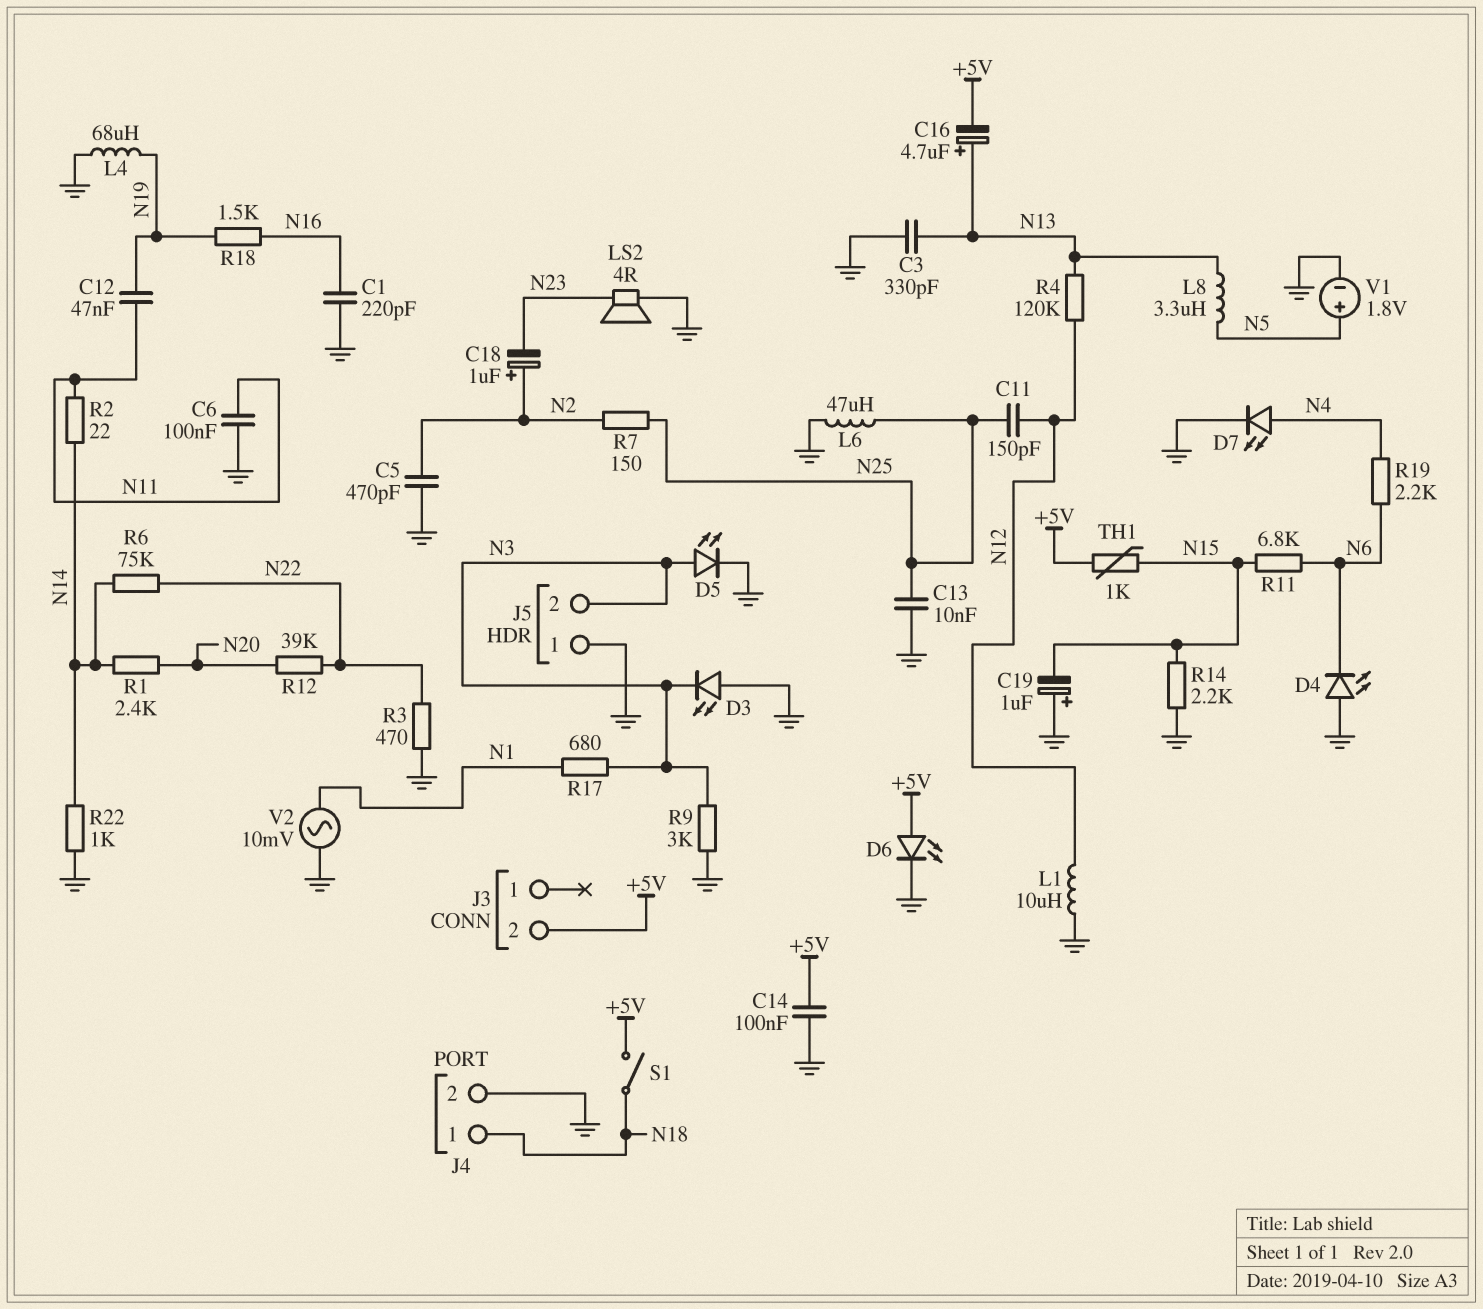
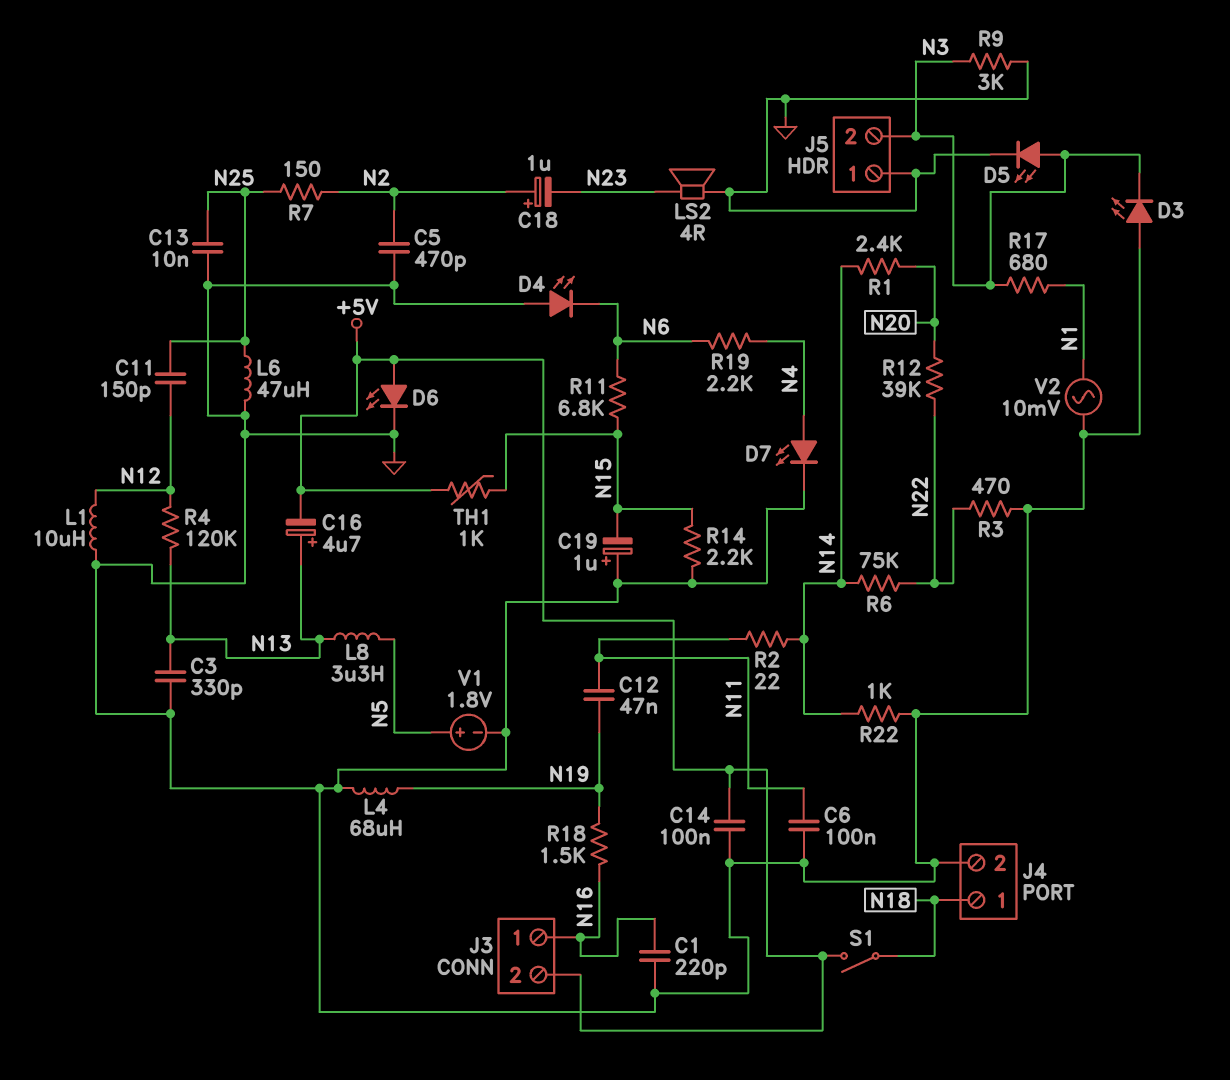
J3 pin 1: none -> N16

